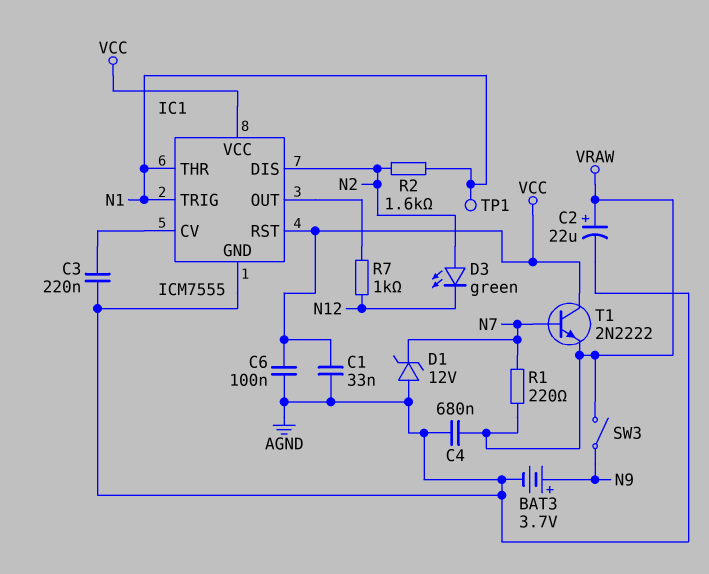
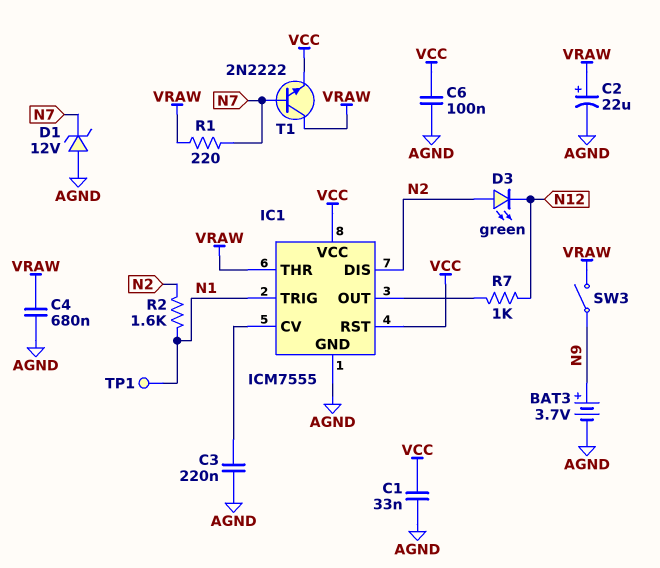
IC1 pin THR: N1 -> VRAW
T1: NPN 2N2222 (B N7, C VCC, E VRAW) -> NPN 2N2222 (B N7, C VRAW, E VCC)

